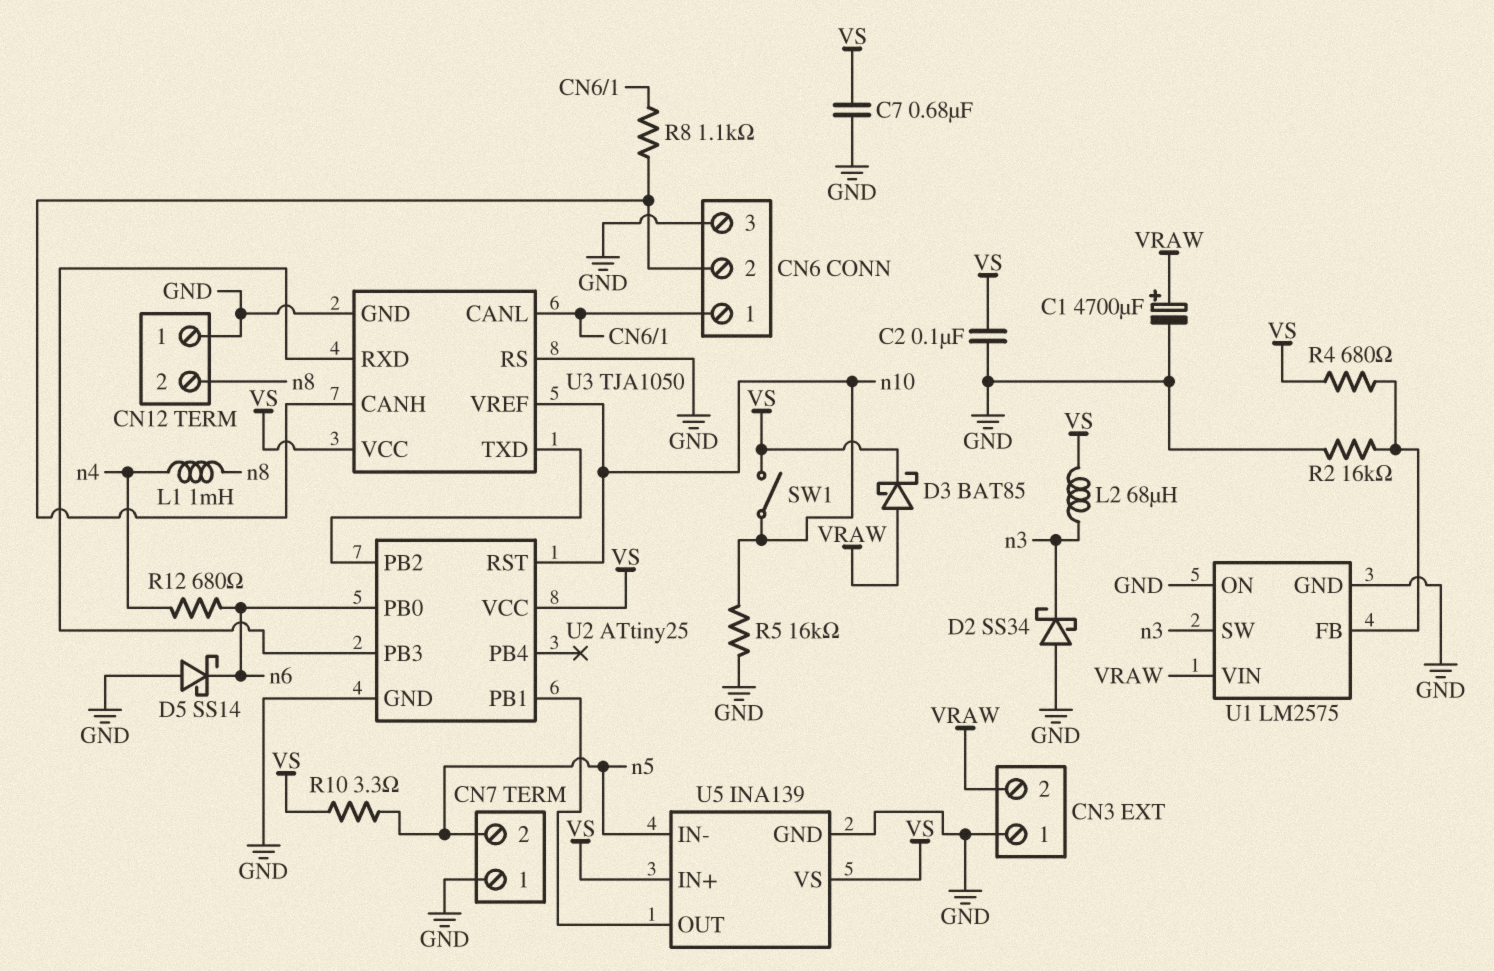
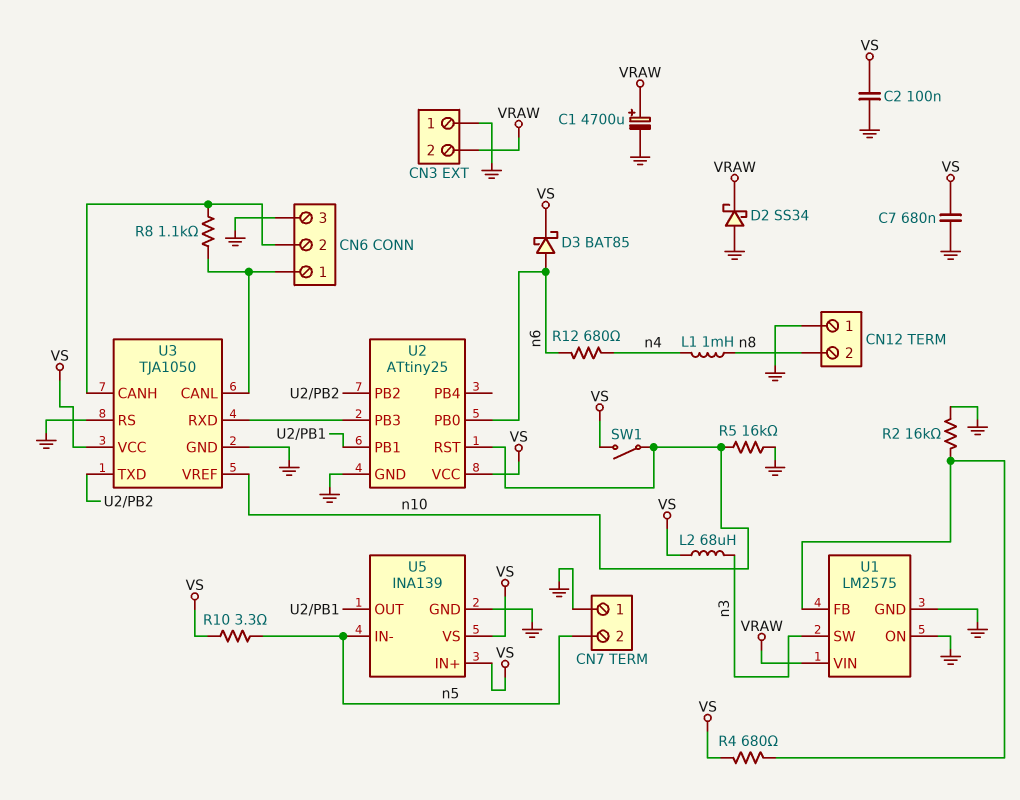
D2: schottky SS34 (A GND, K n3) -> schottky SS34 (A GND, K VRAW)
D3: schottky BAT85 (A VRAW, K VS) -> schottky BAT85 (A n6, K VS)
D5: schottky SS14 (A GND, K n6) -> none

